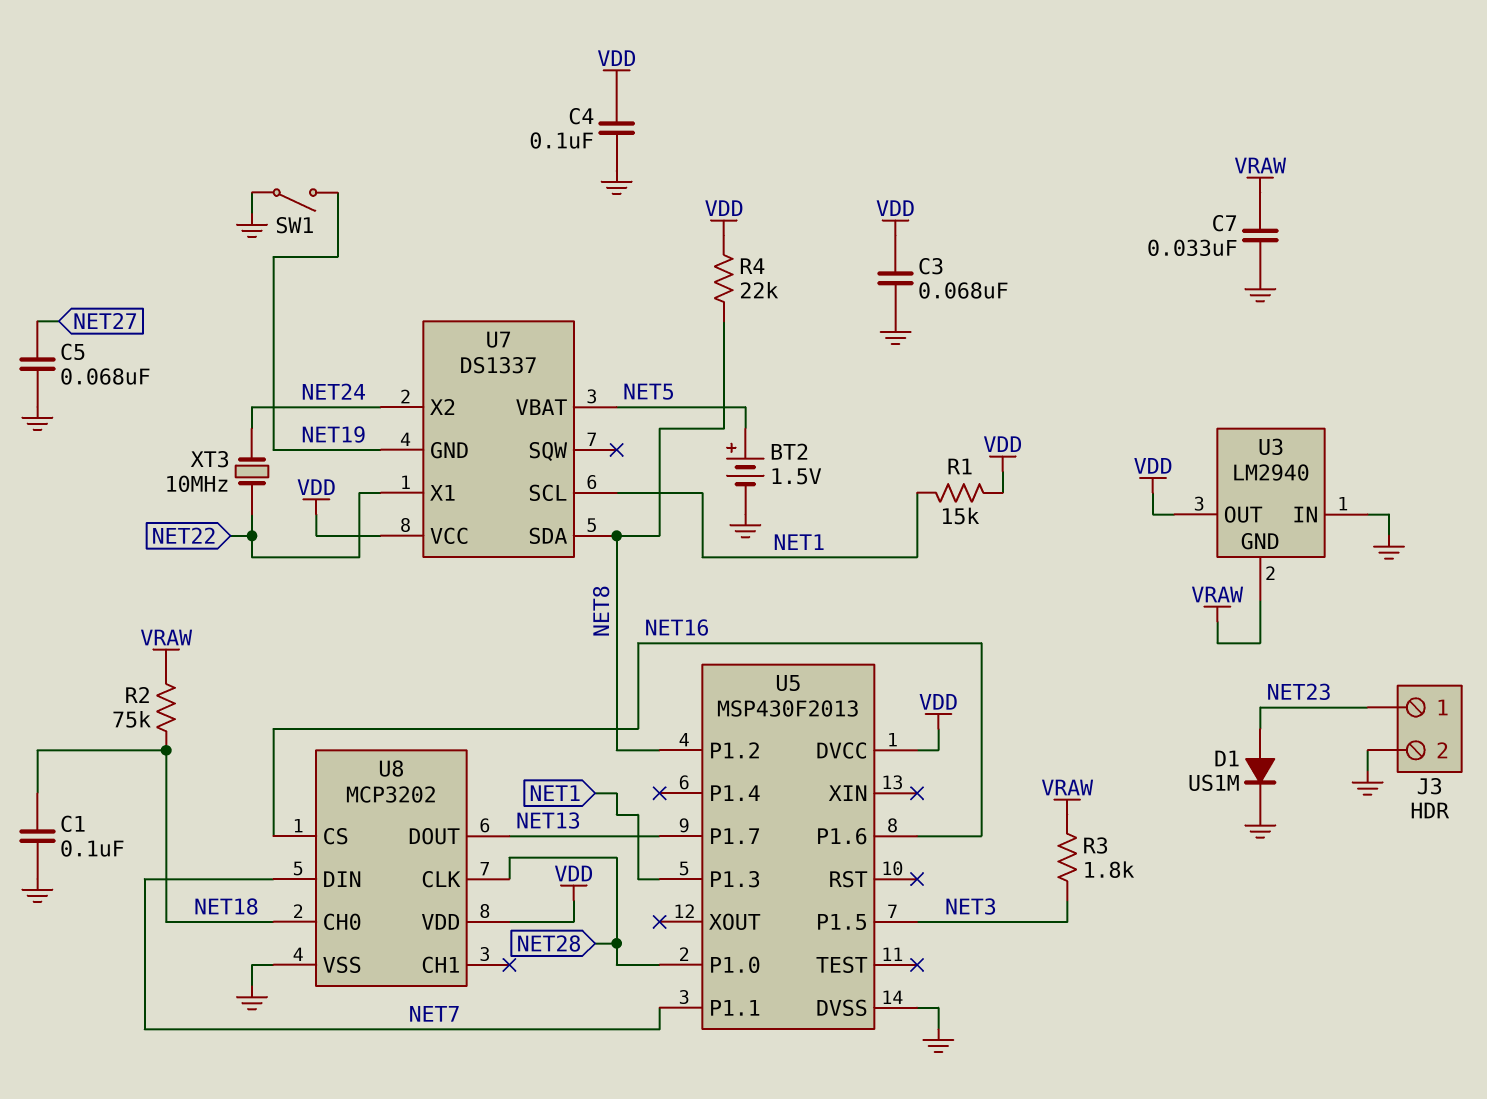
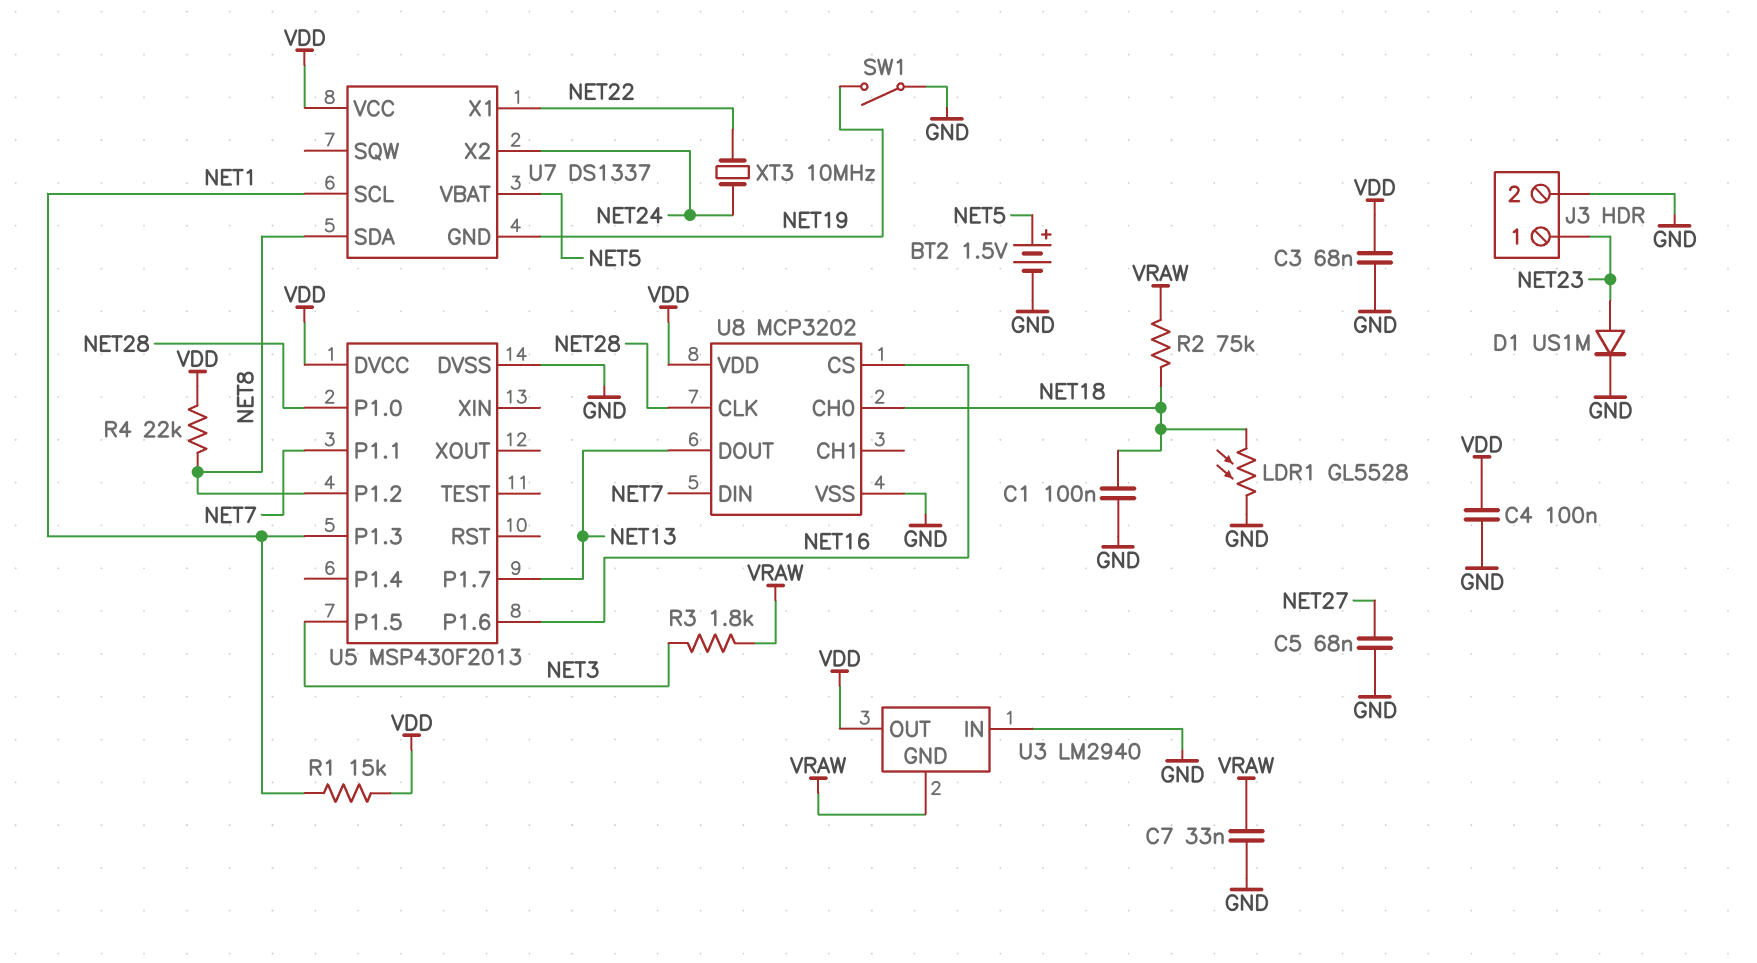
LDR1: none -> GL5528 (GND, NET18)

